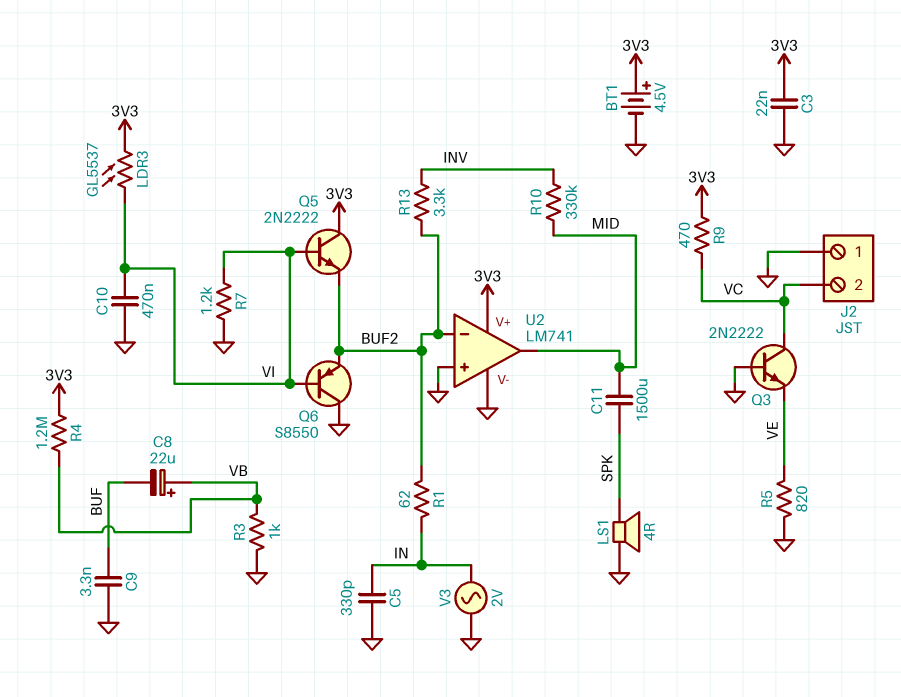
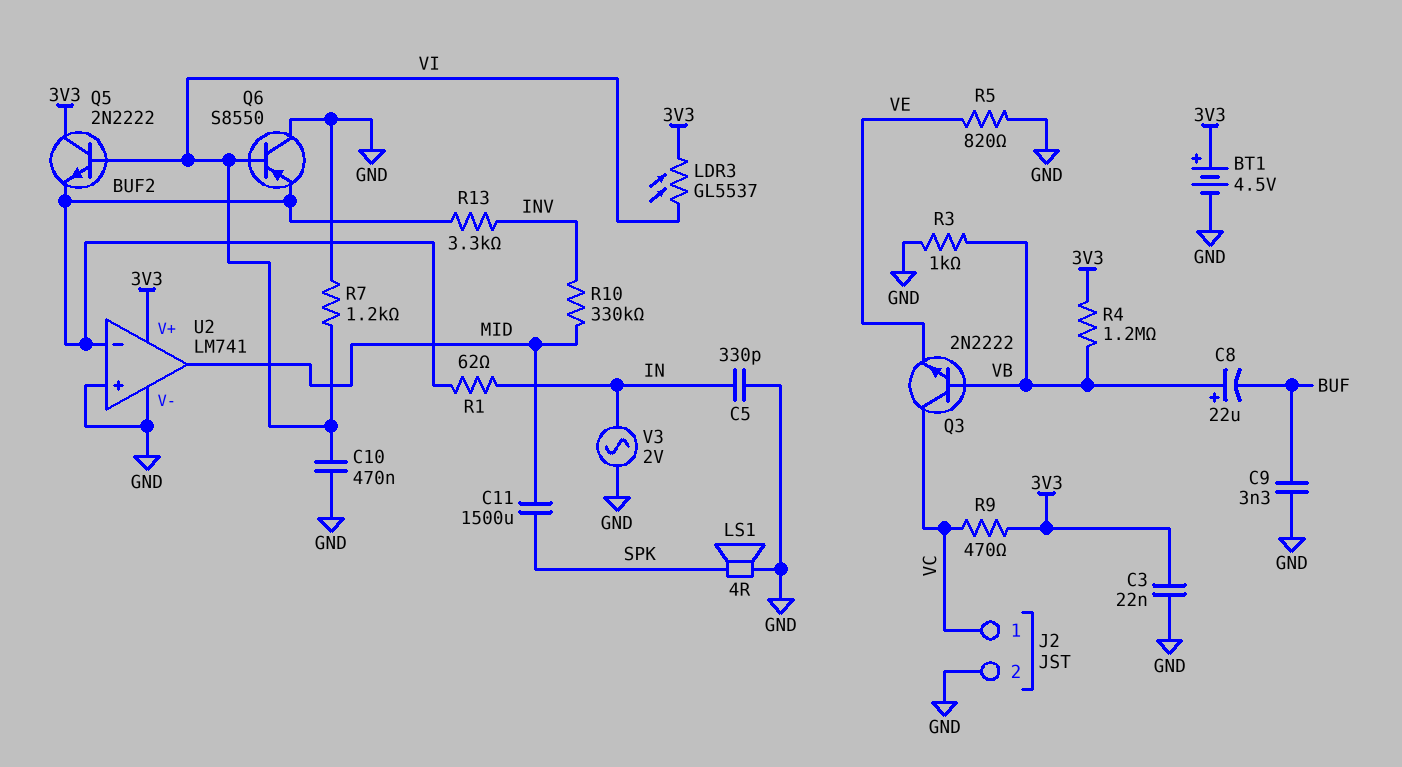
J2 pin 1: GND -> VC
J2 pin 2: VC -> GND
Q3: NPN 2N2222 (B GND, C VC, E VE) -> NPN 2N2222 (B VB, C VC, E VE)

